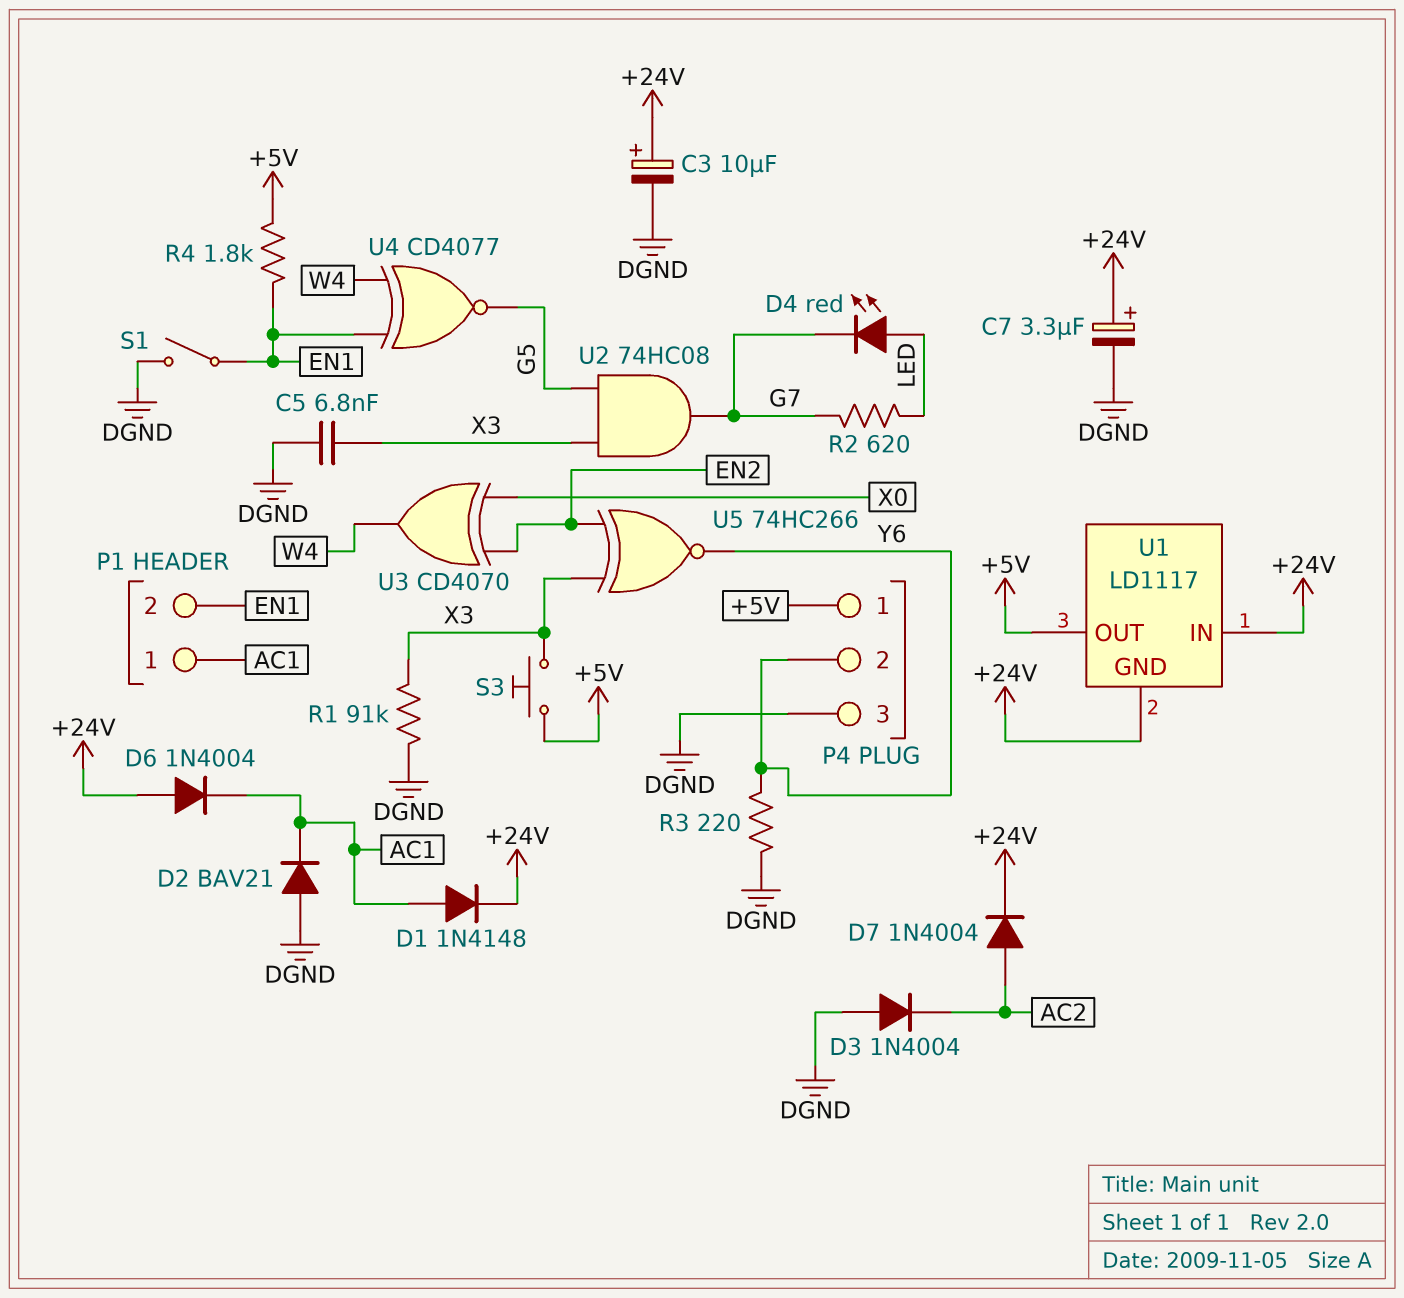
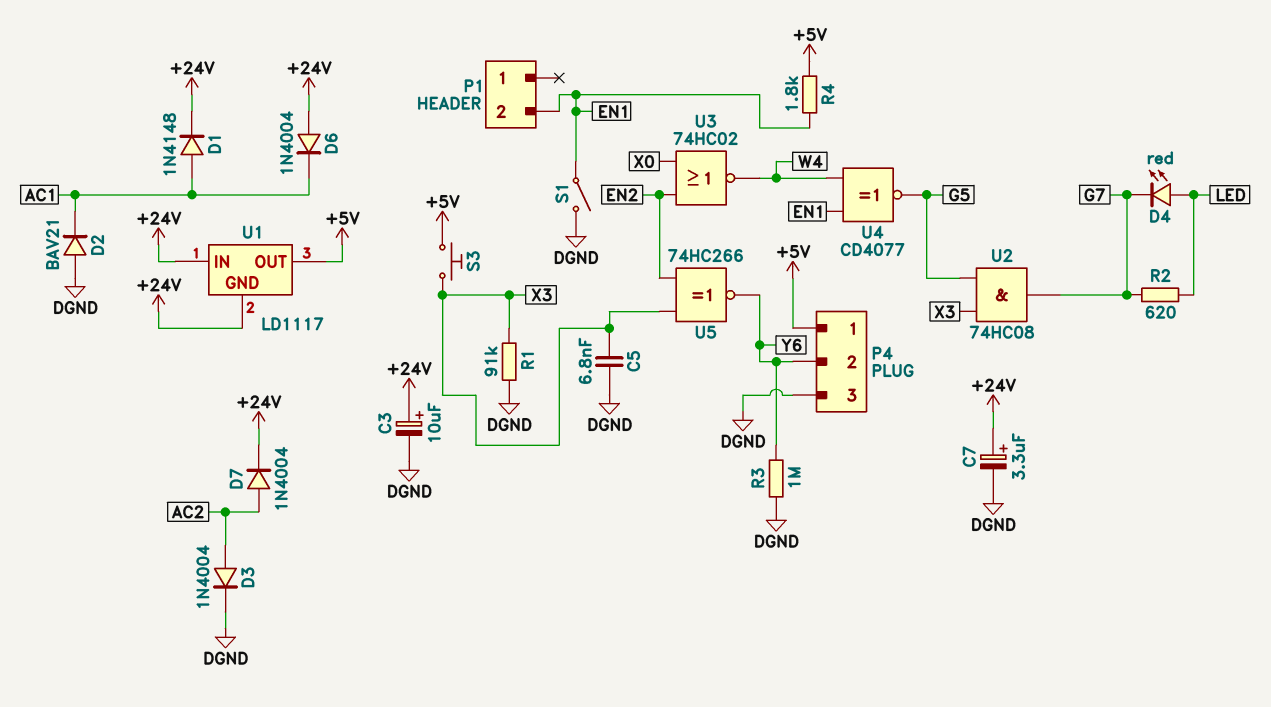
D3: diode 1N4004 (A DGND, K AC2) -> diode 1N4004 (A AC2, K DGND)
P1 pin 1: AC1 -> none
R3: 220 (DGND, Y6) -> 1M (DGND, Y6)
U3: XOR CD4070 (in EN2, in X0, out W4) -> NOR 74HC02 (in EN2, in X0, out W4)

